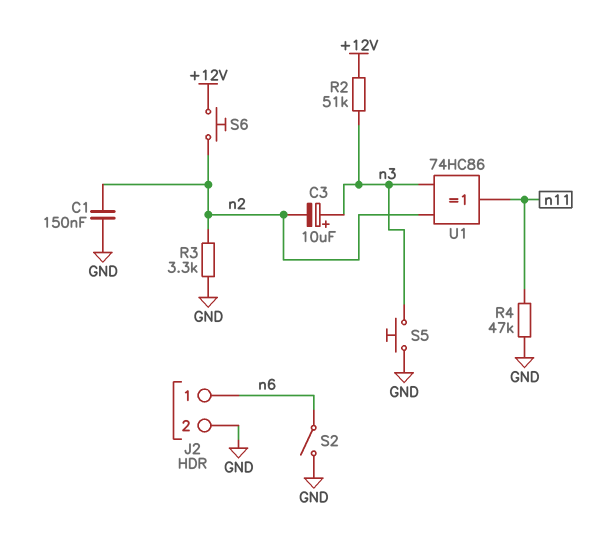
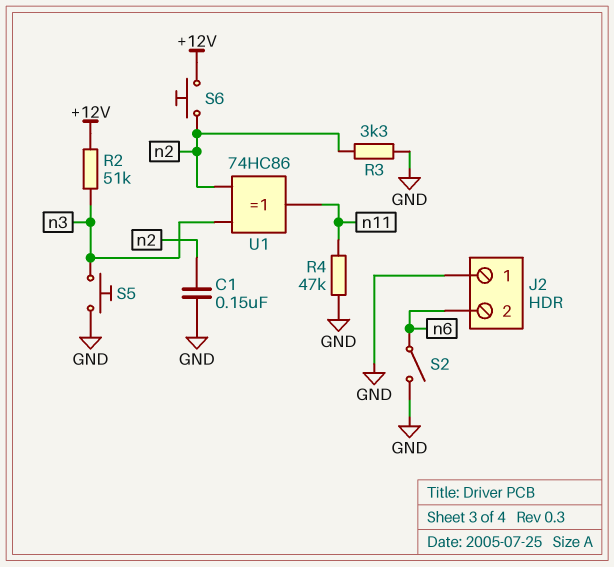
C3: 10uF (plus n3, minus n2) -> none
J2 pin 1: n6 -> GND
J2 pin 2: GND -> n6

